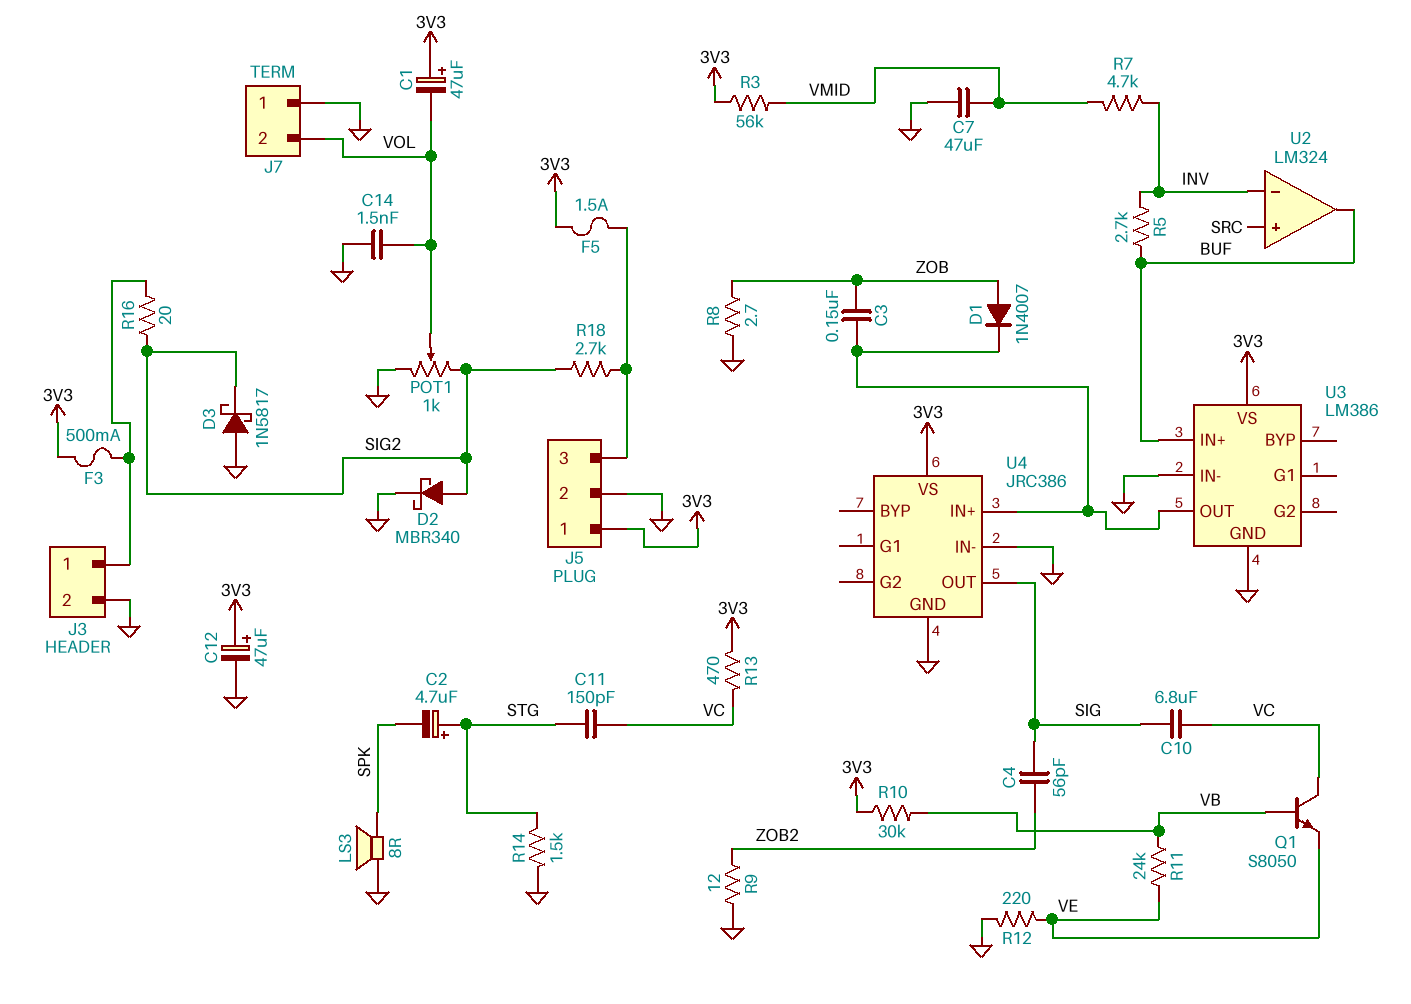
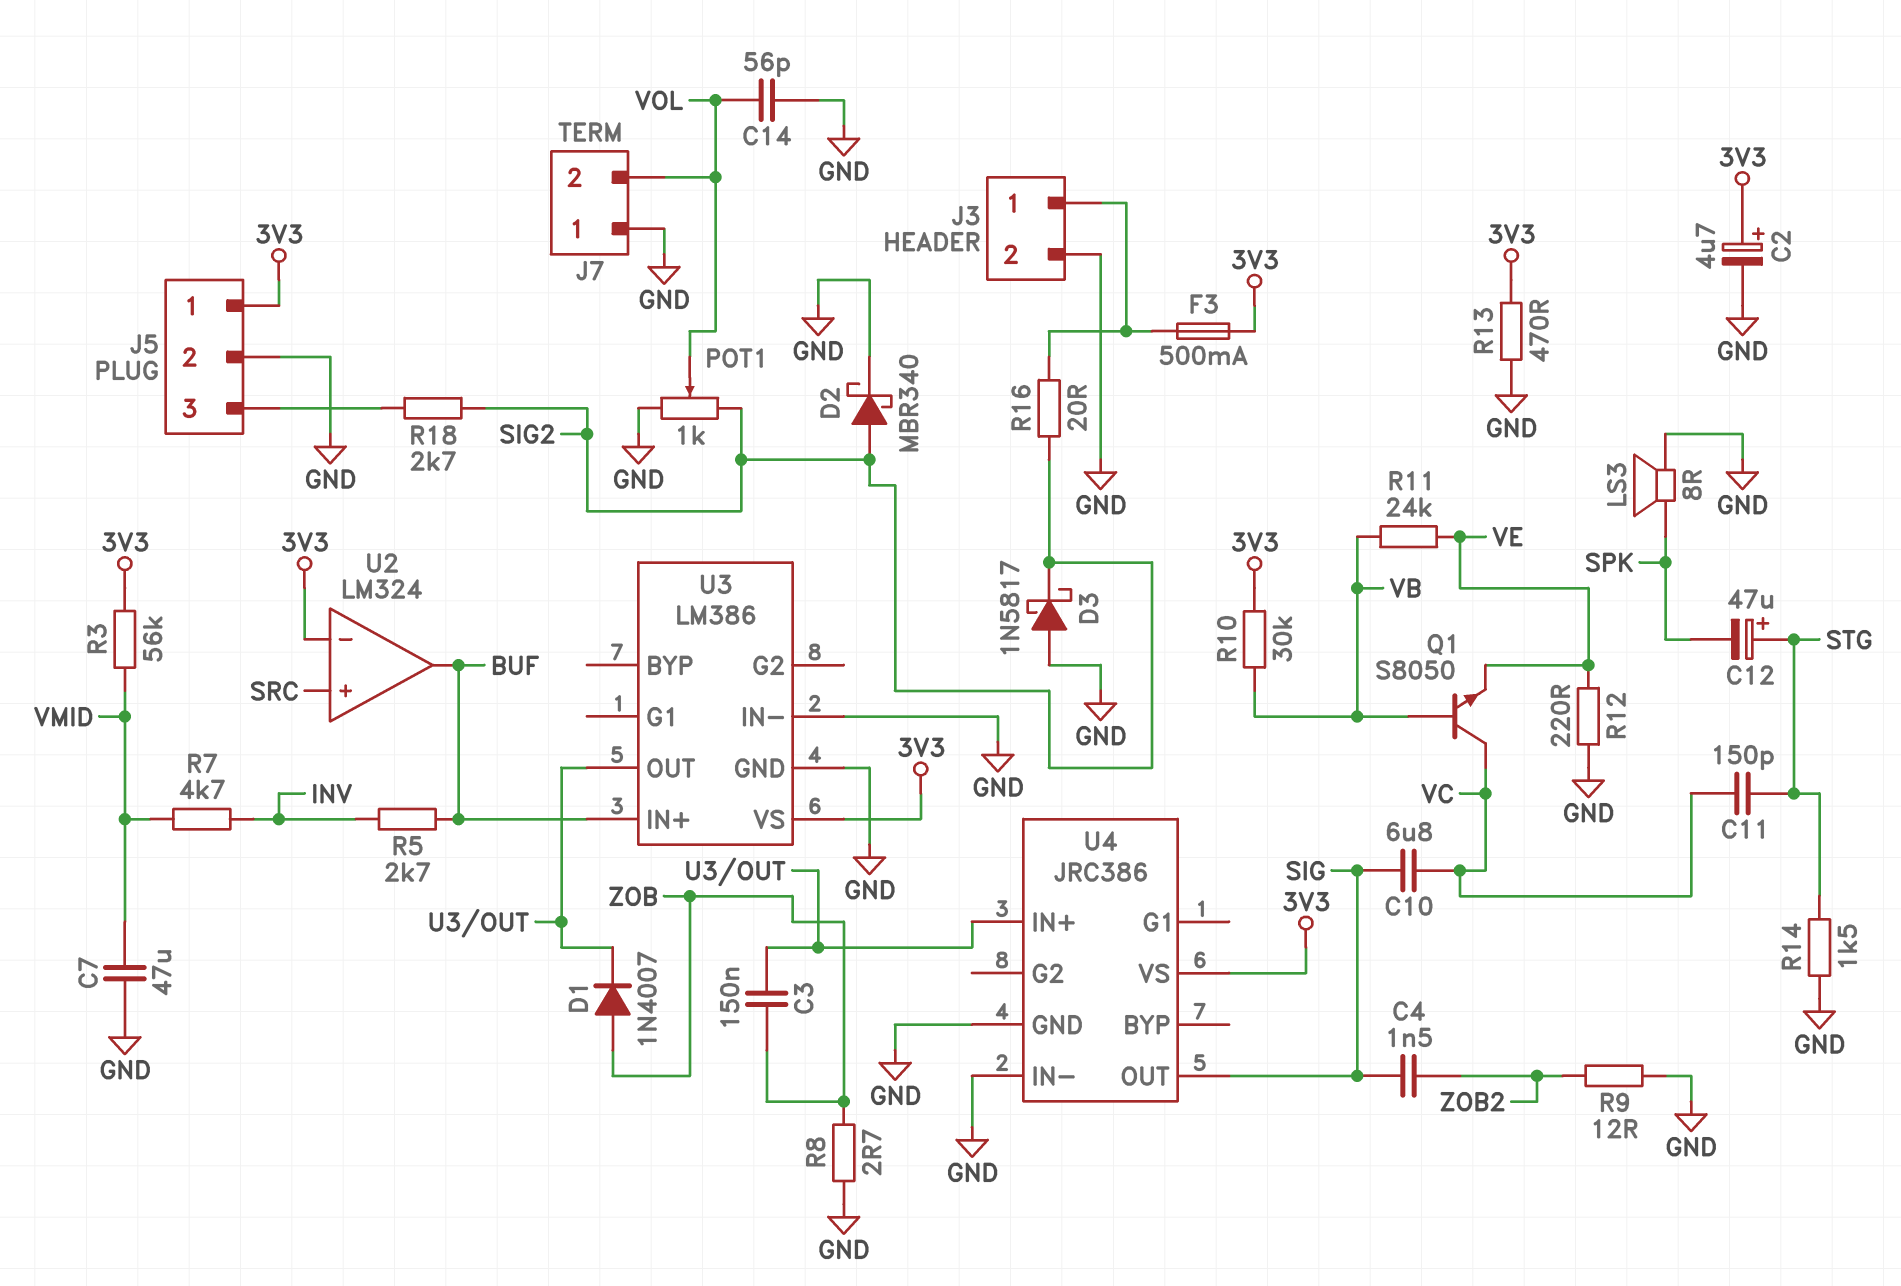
C1: 47uF (plus 3V3, minus VOL) -> none
C2: 4.7uF (plus STG, minus SPK) -> 4.7uF (plus 3V3, minus GND)
C4: 56pF (SIG, ZOB2) -> 1.5nF (SIG, ZOB2)
C12: 47uF (plus 3V3, minus GND) -> 47uF (plus STG, minus SPK)
C14: 1.5nF (GND, VOL) -> 56pF (GND, VOL)
F5: 1.5A (3V3, J5/3) -> none
R13: 470 (3V3, VC) -> 470 (3V3, GND)
U2 pin in-: INV -> 3V3

